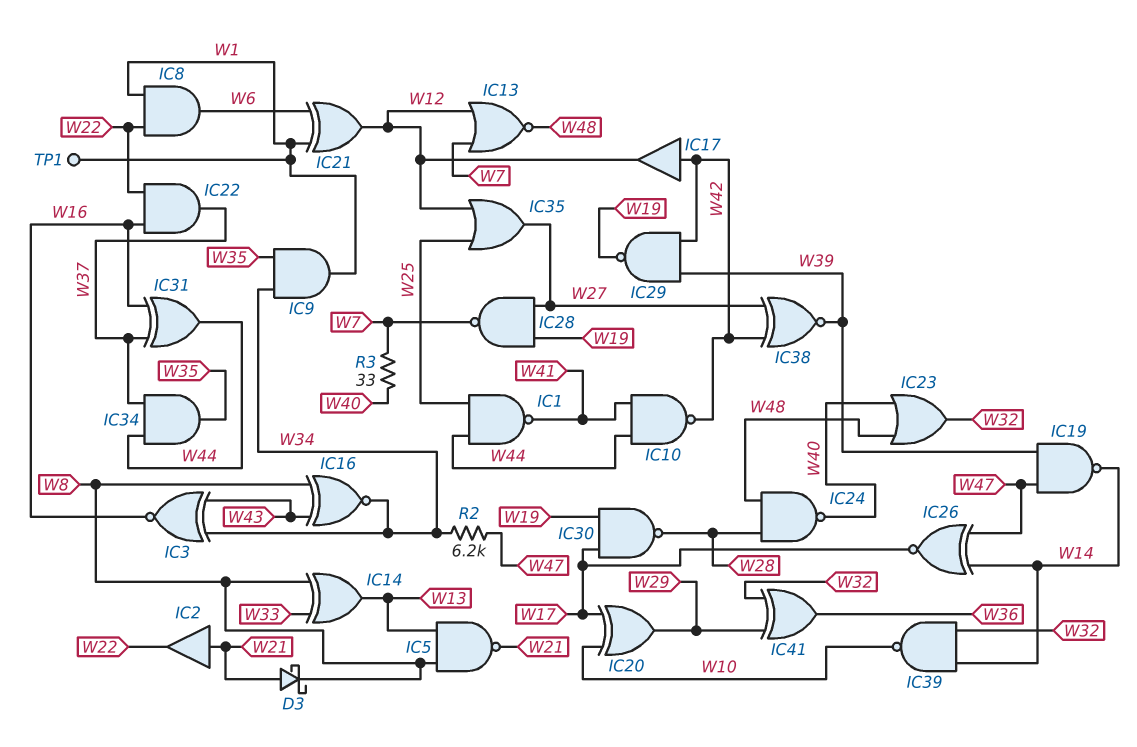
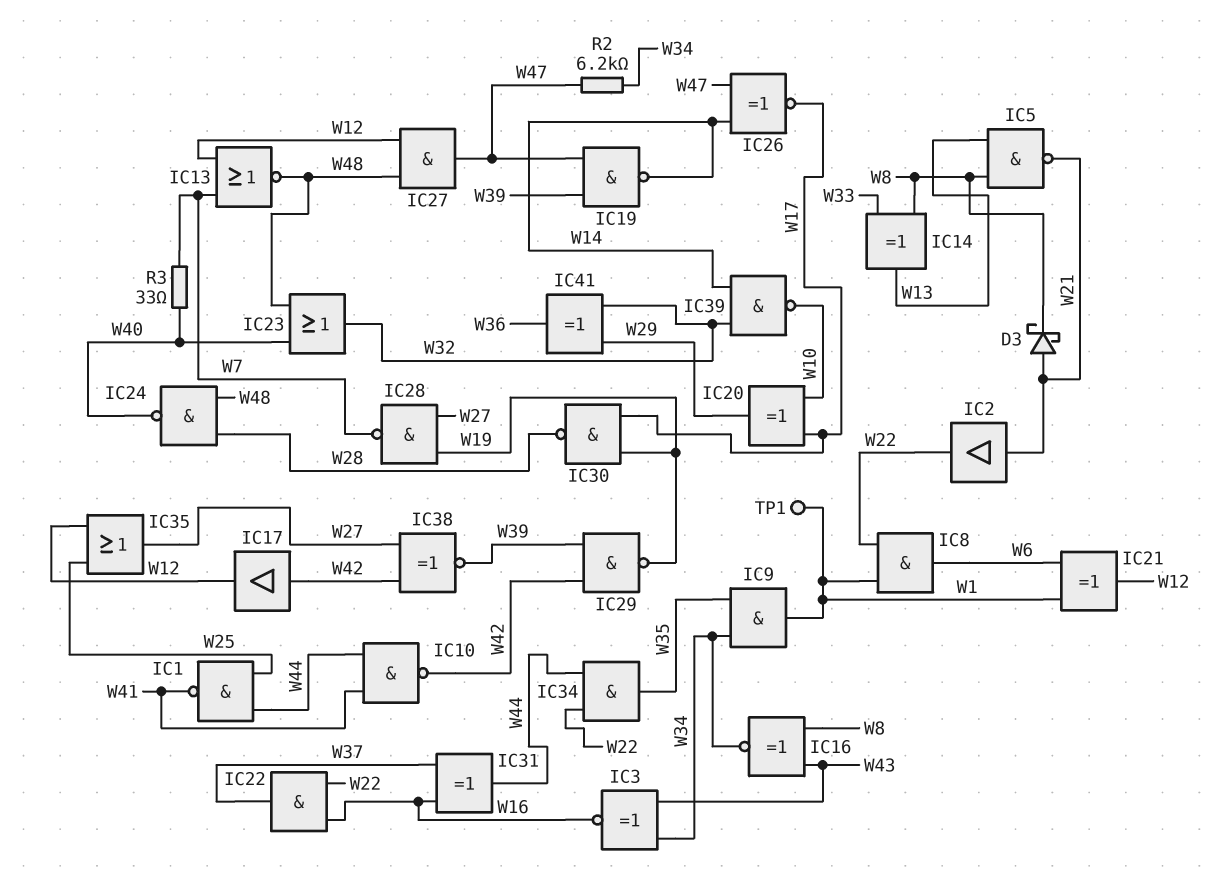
IC27: none -> AND (in W12, in W48, out W47)
IC34: AND (in W37, in W44, out W35) -> AND (in W22, in W44, out W35)

